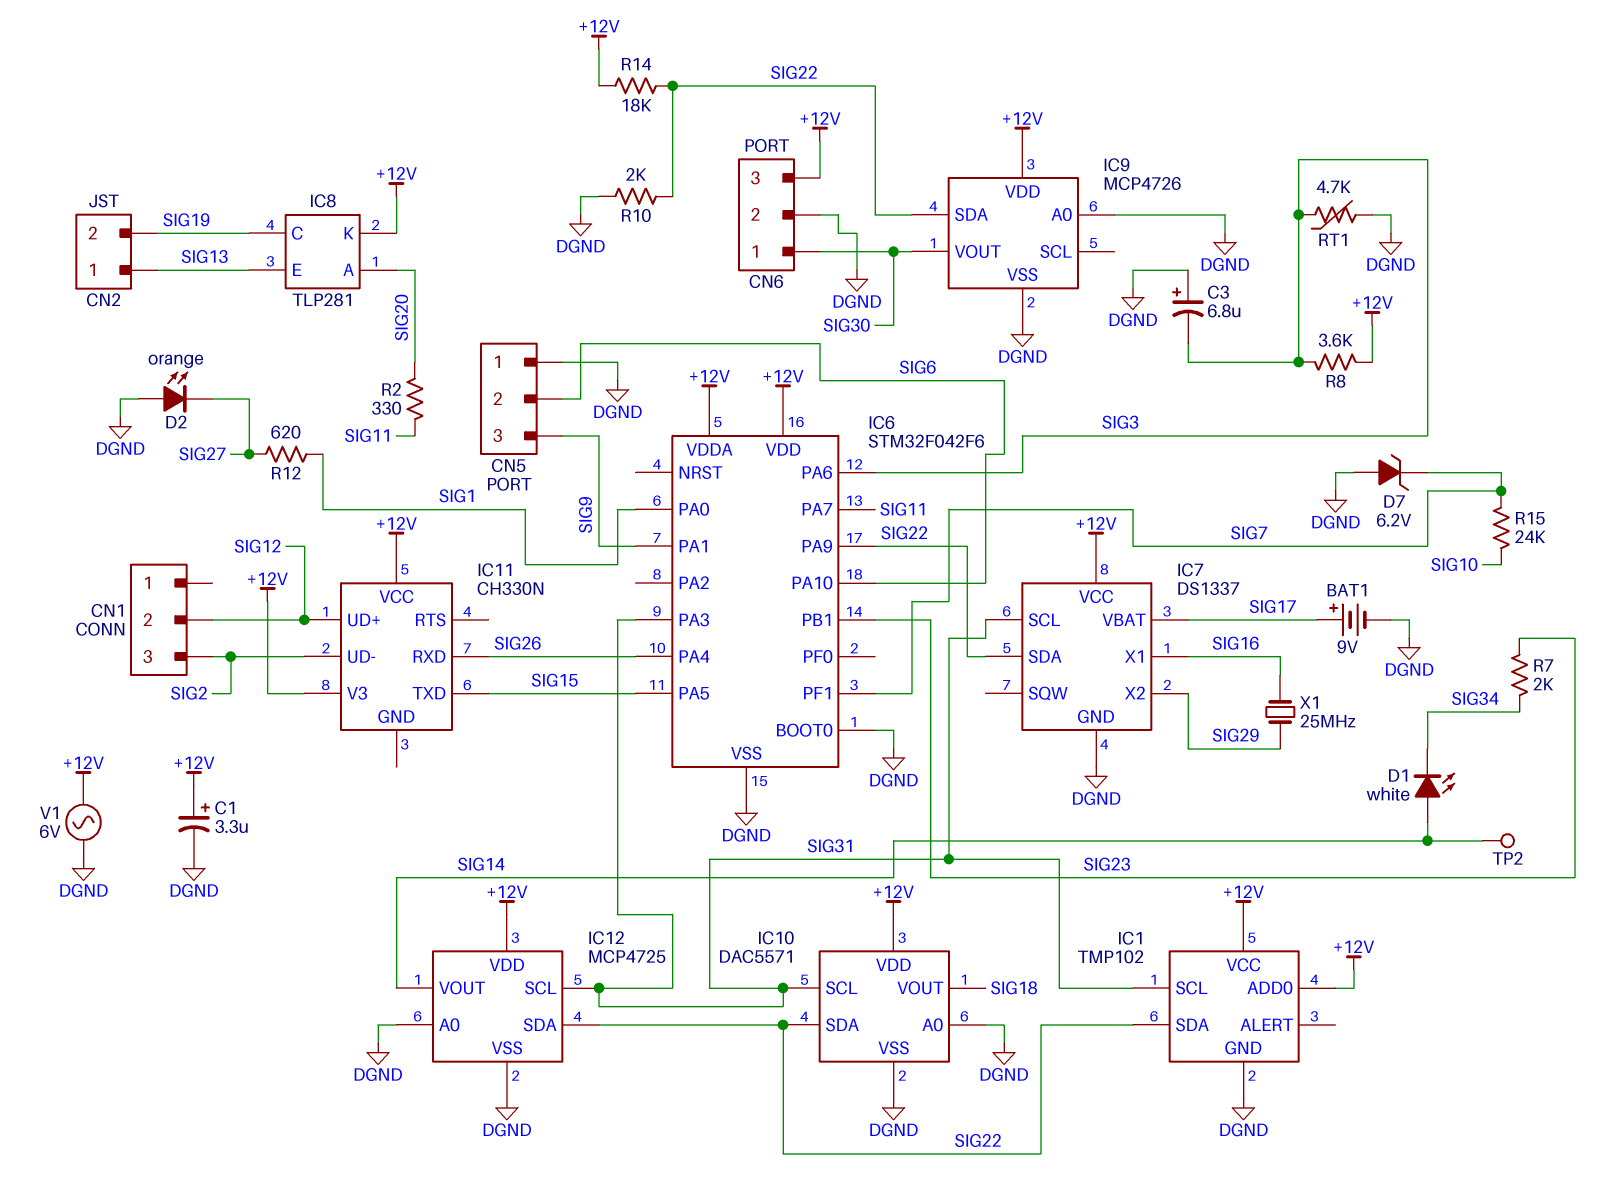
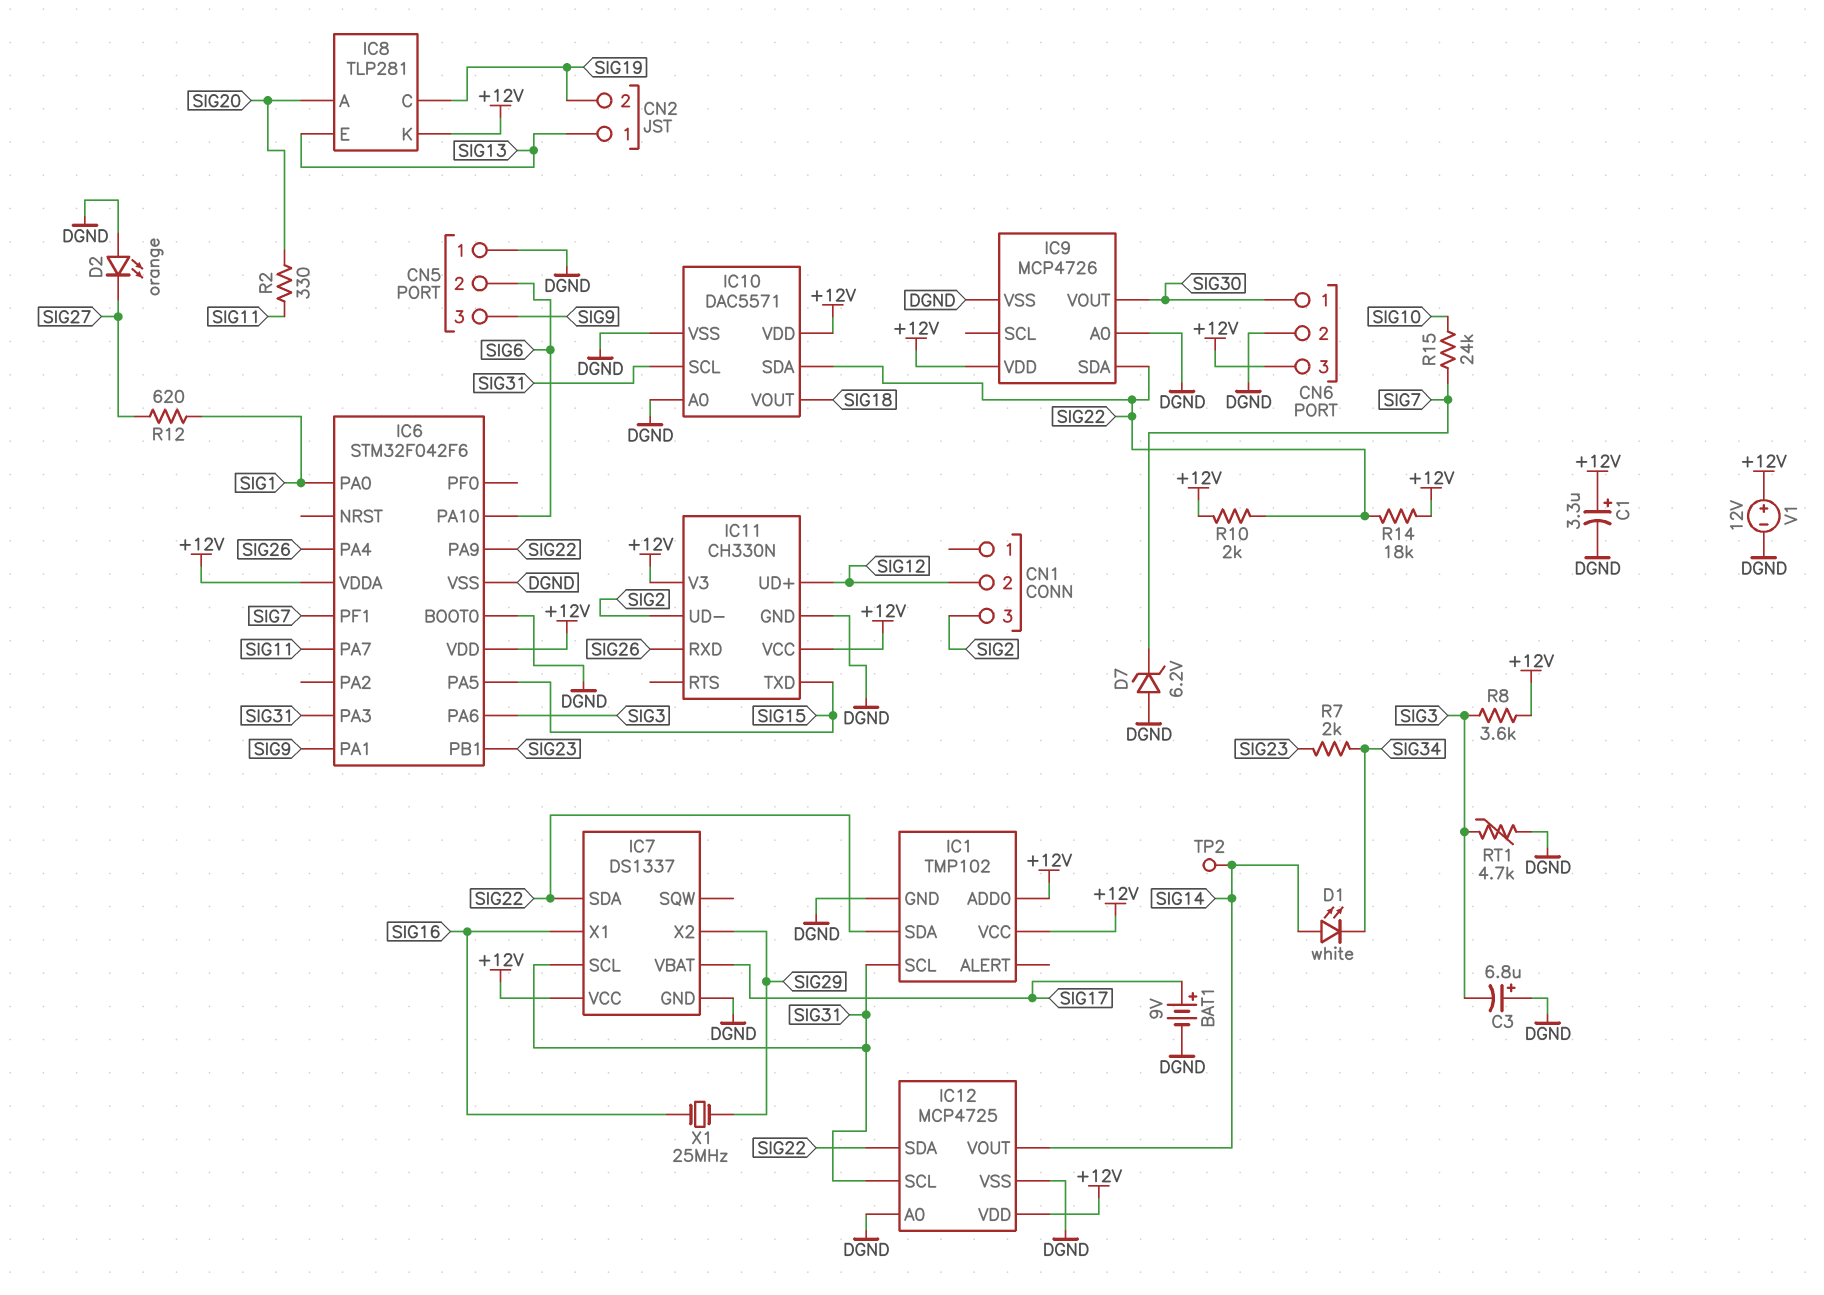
IC11 pin GND: none -> DGND
R10: 2k (DGND, SIG22) -> 2k (+12V, SIG22)
V1: AC 6V (+12V, DGND) -> 12V (plus +12V, minus DGND)

